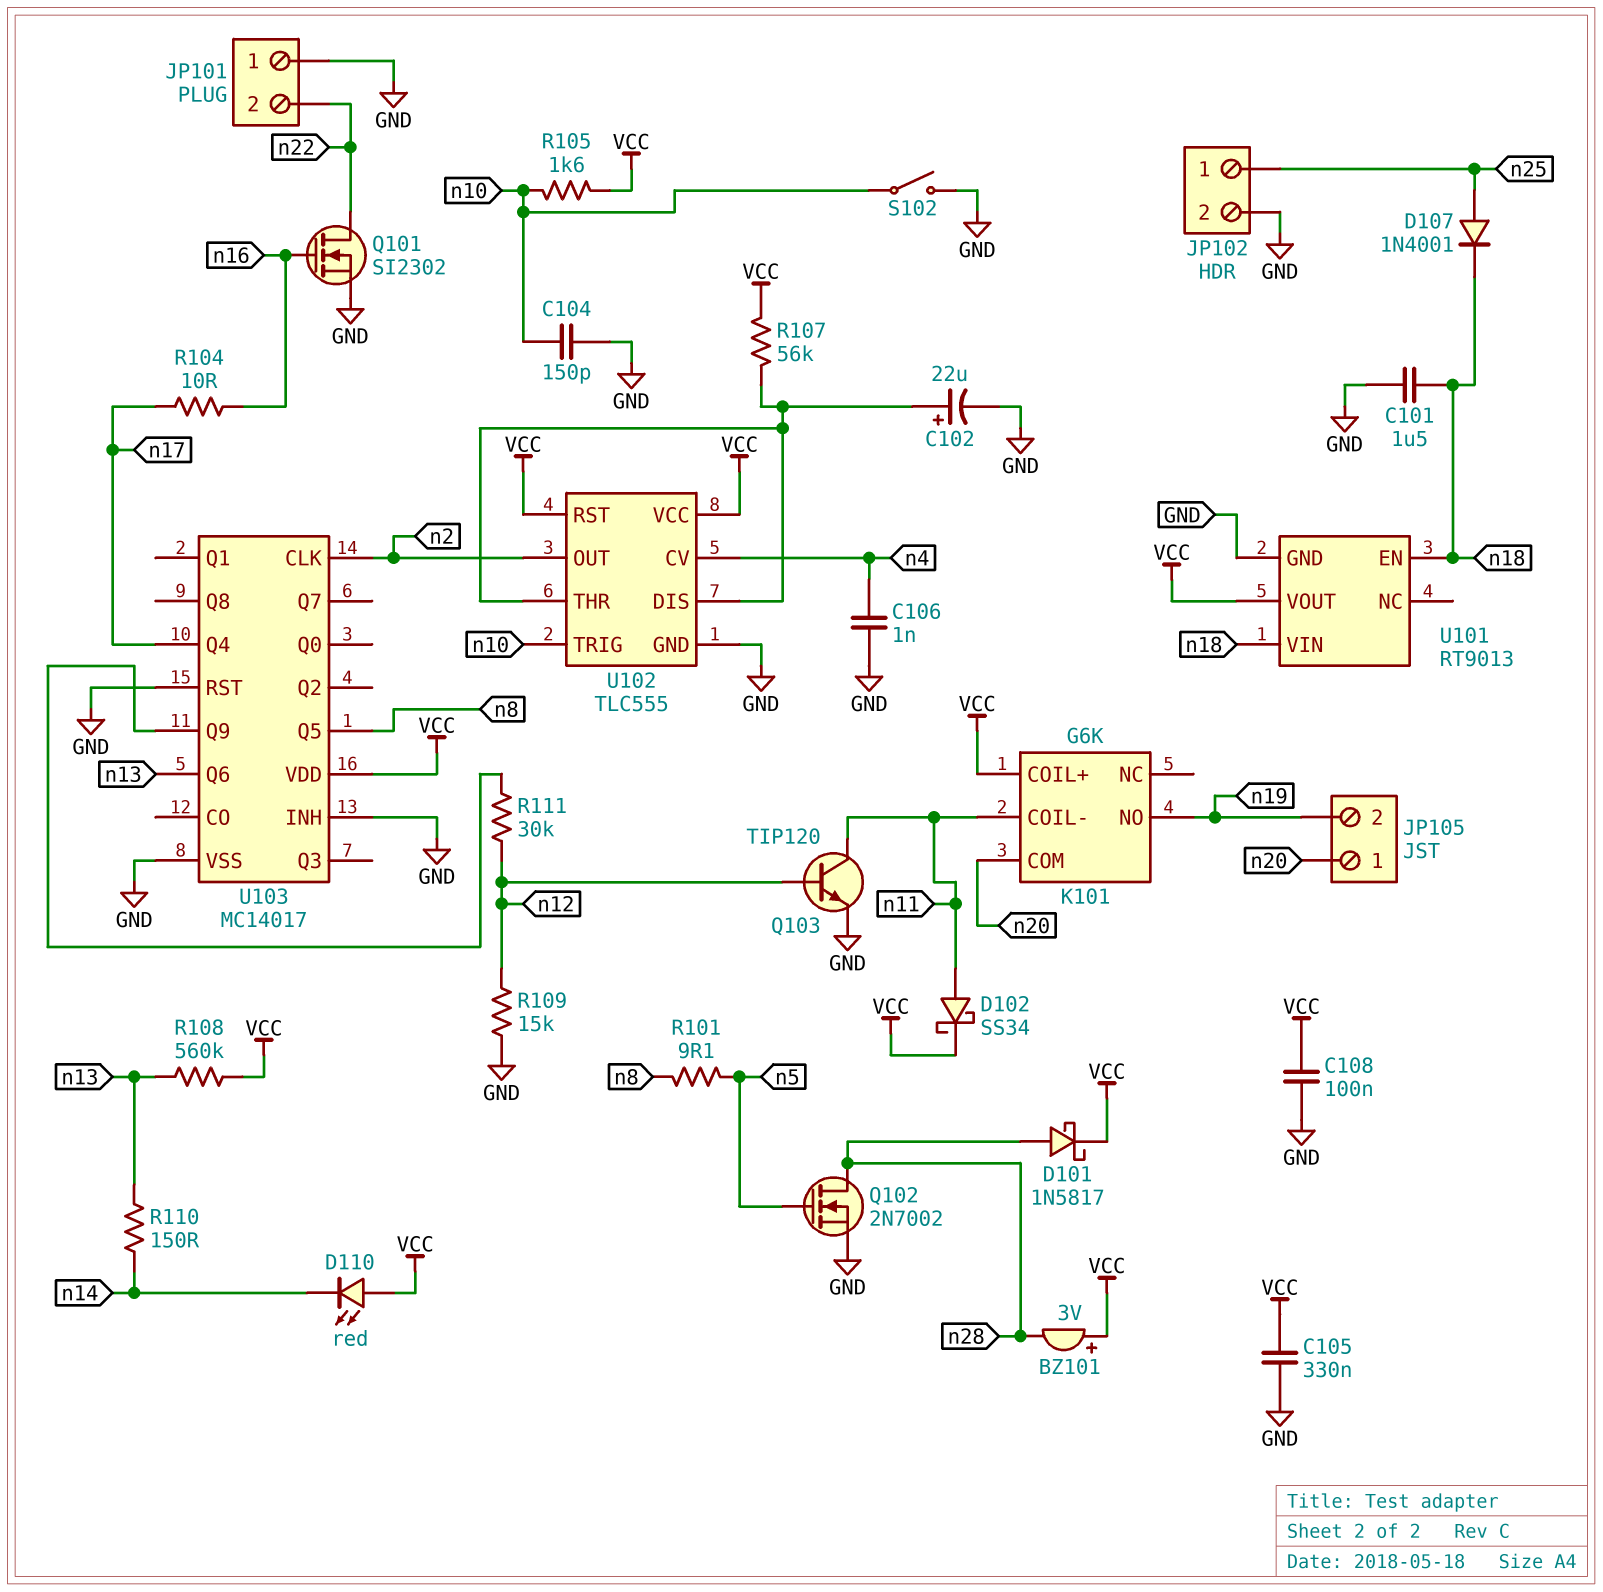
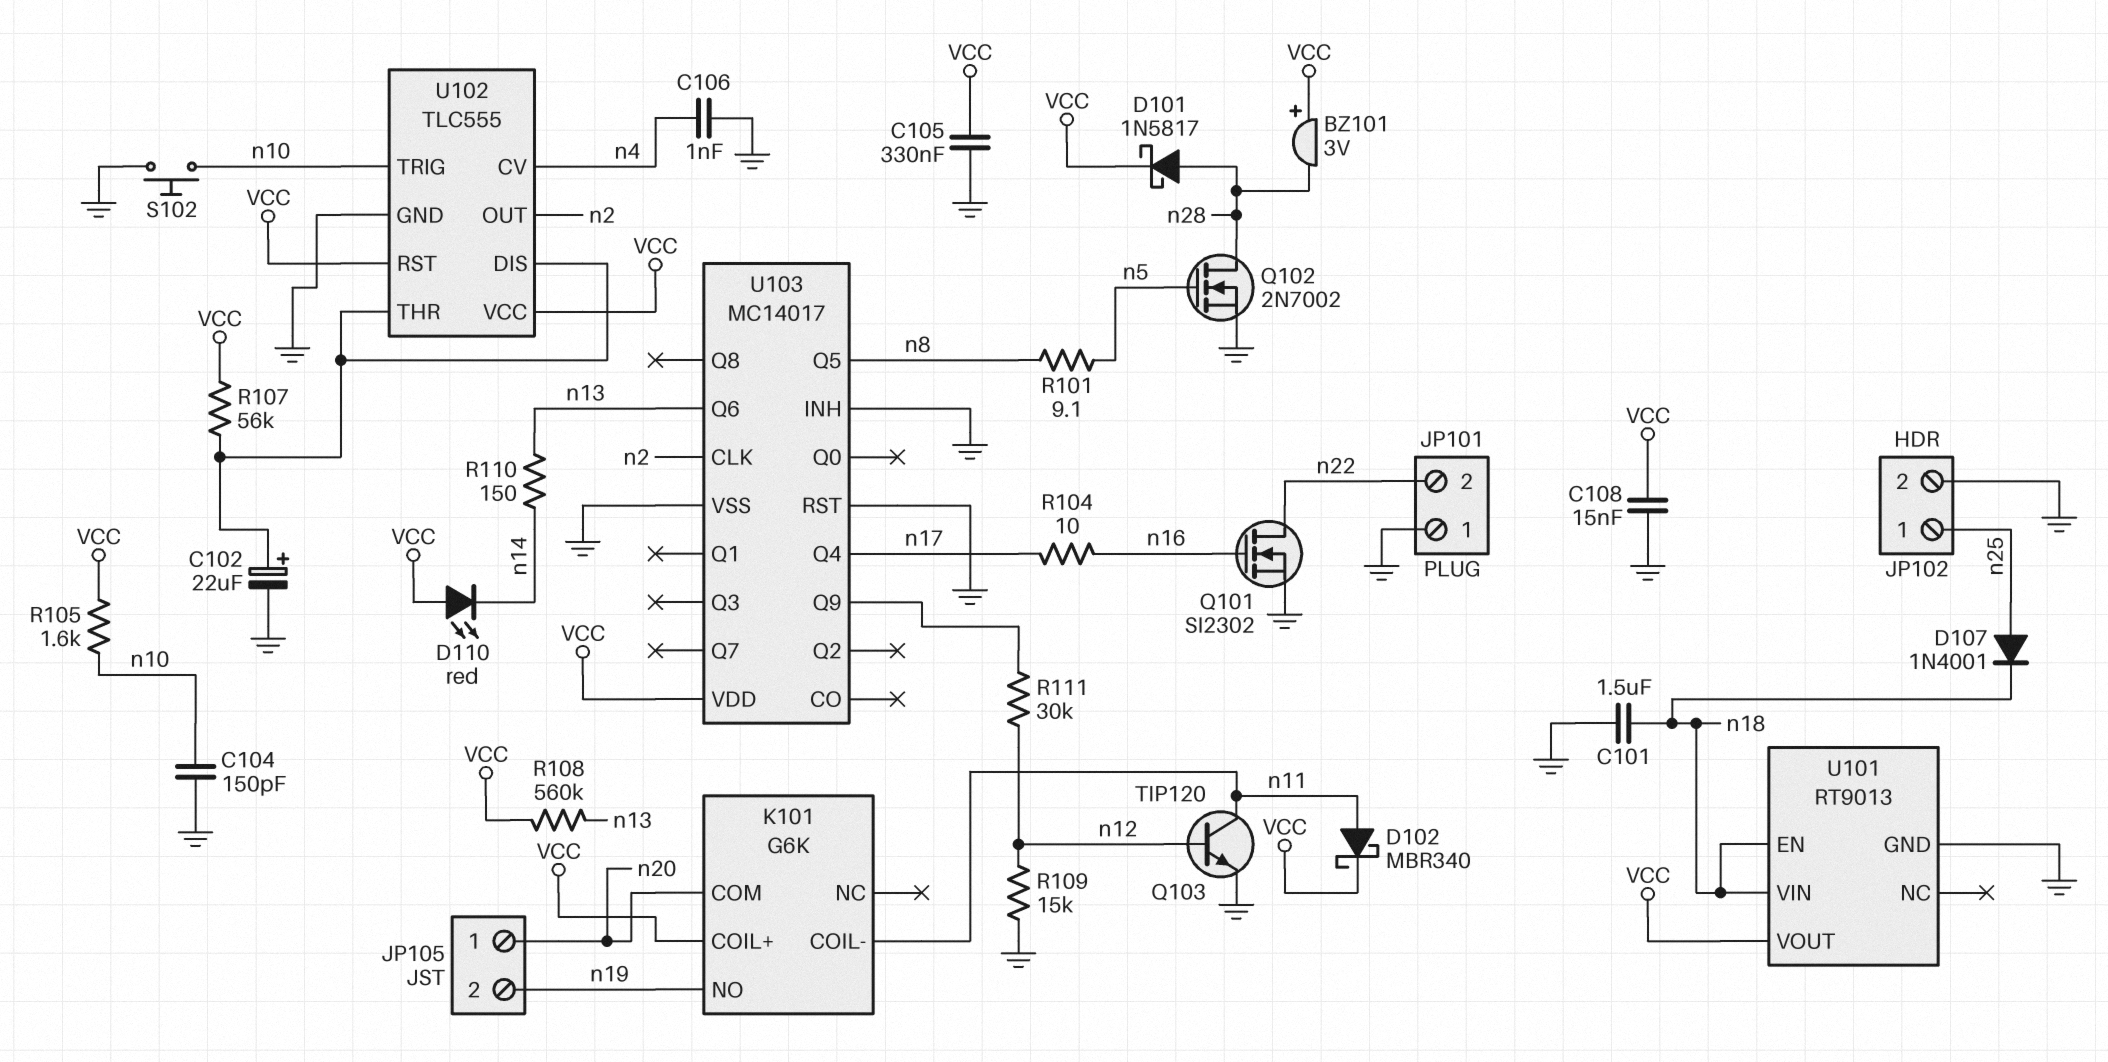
C108: 100nF (GND, VCC) -> 15nF (GND, VCC)
D102: schottky SS34 (A n11, K VCC) -> schottky MBR340 (A n11, K VCC)
S102: switch (GND, n10) -> button (GND, n10)

